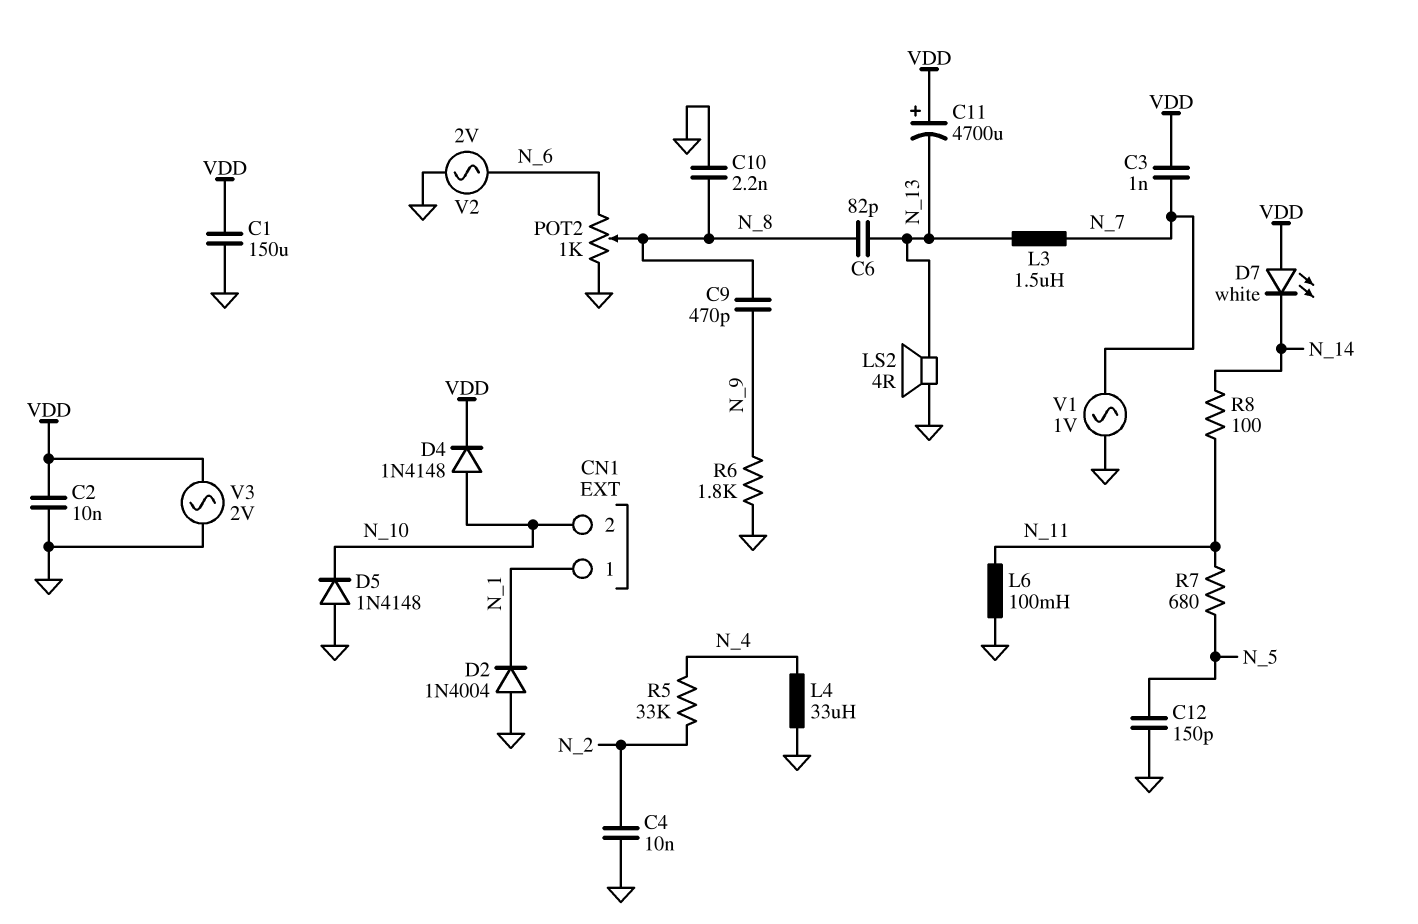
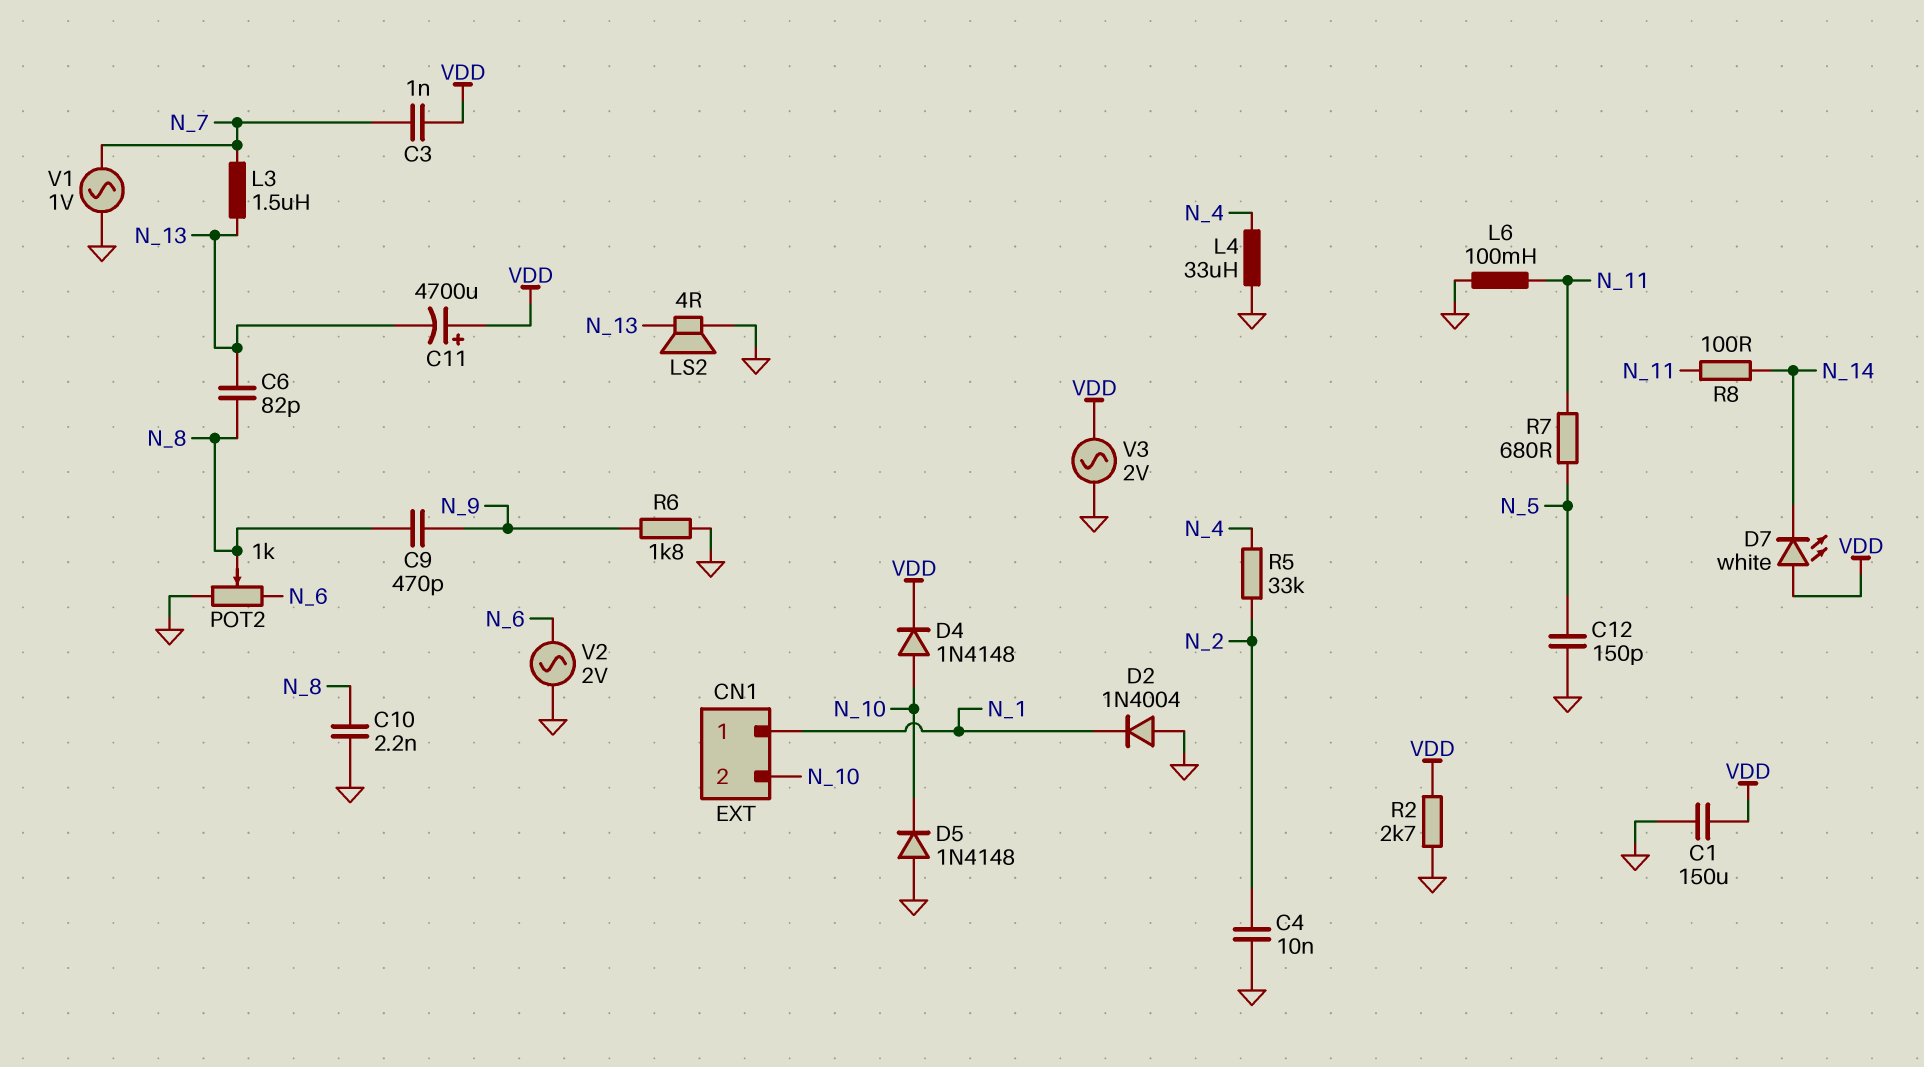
C2: 10nF (GND, VDD) -> none
R2: none -> 2.7k (GND, VDD)

